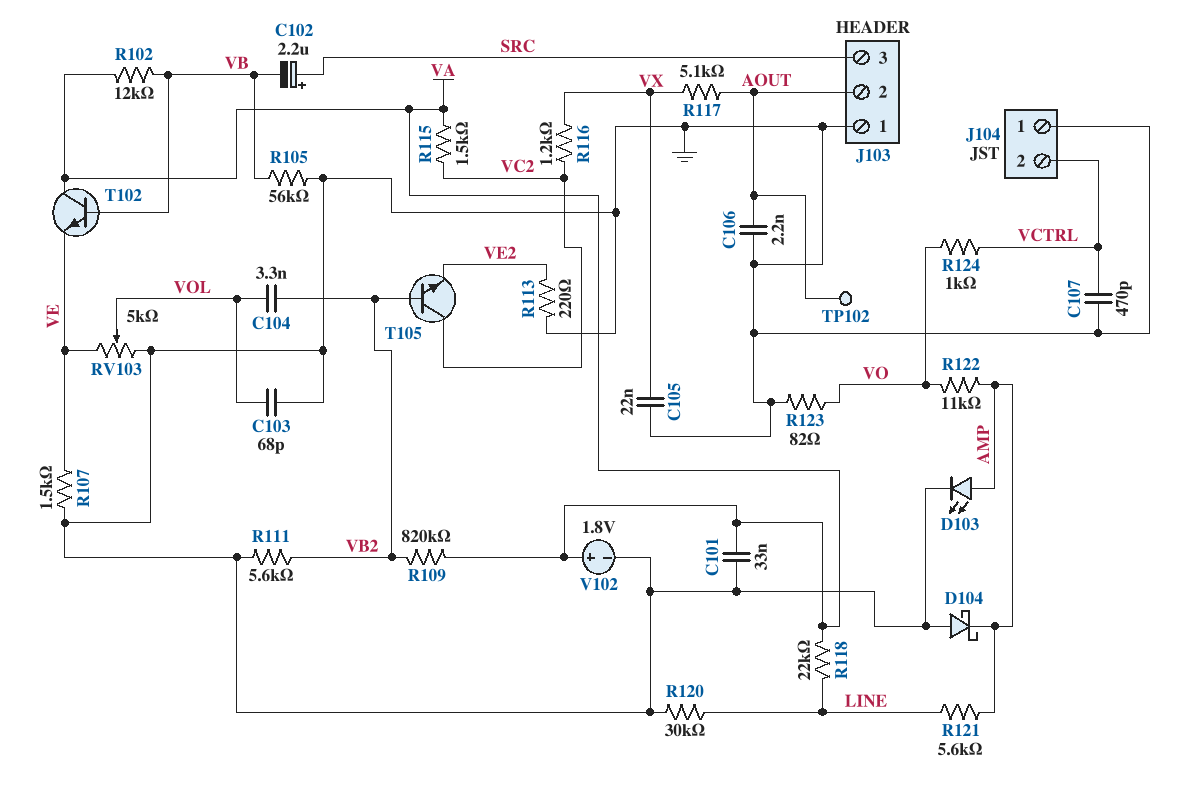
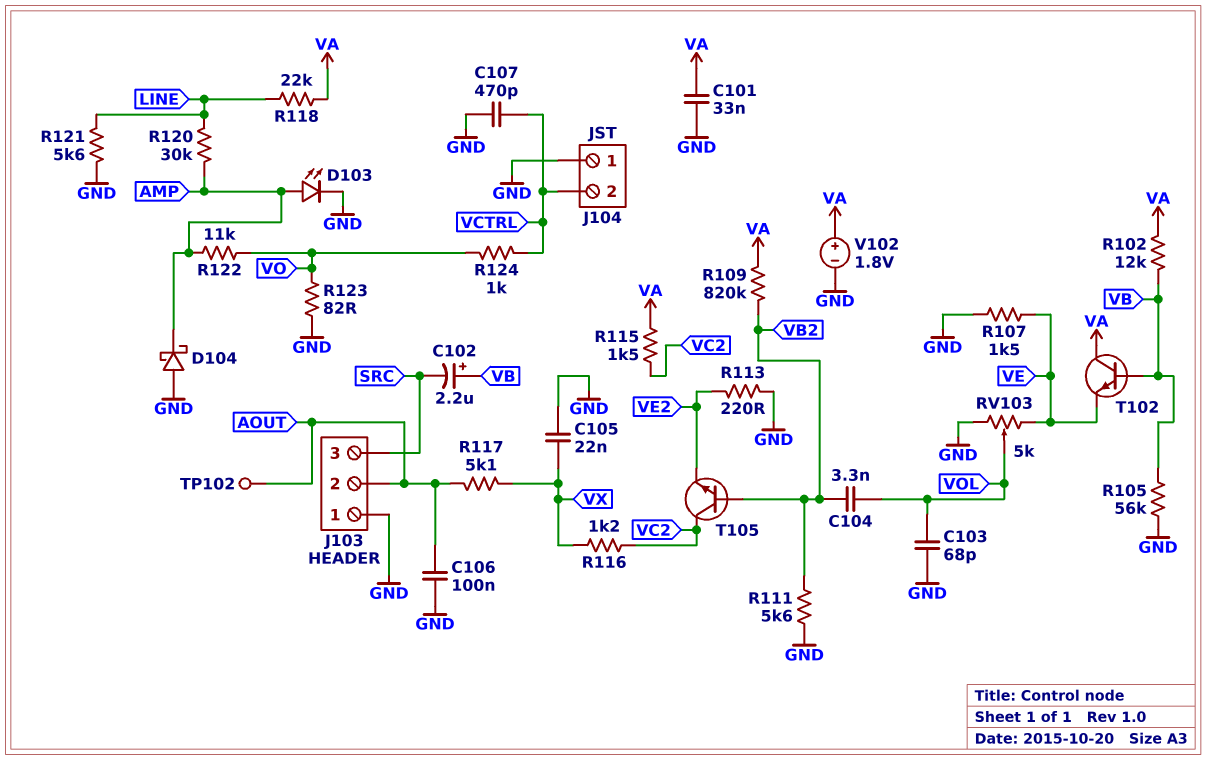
C102: 2.2uF (plus SRC, minus VB) -> 2.2uF (plus VB, minus SRC)
C106: 2.2nF (AOUT, GND) -> 100nF (AOUT, GND)
R120: 30k (GND, LINE) -> 30k (AMP, LINE)
R121: 5.6k (AMP, LINE) -> 5.6k (GND, LINE)

